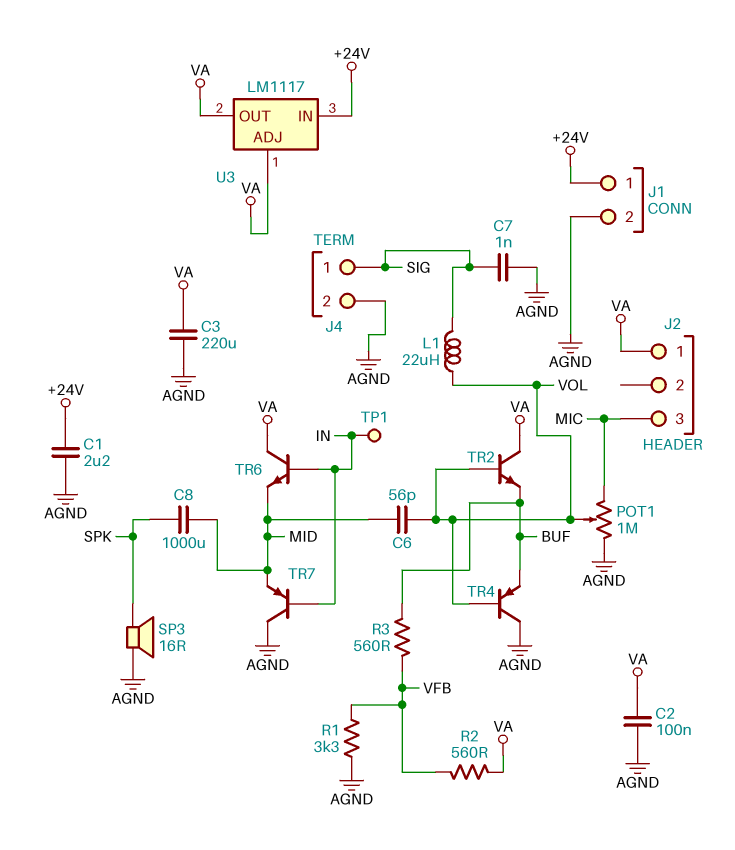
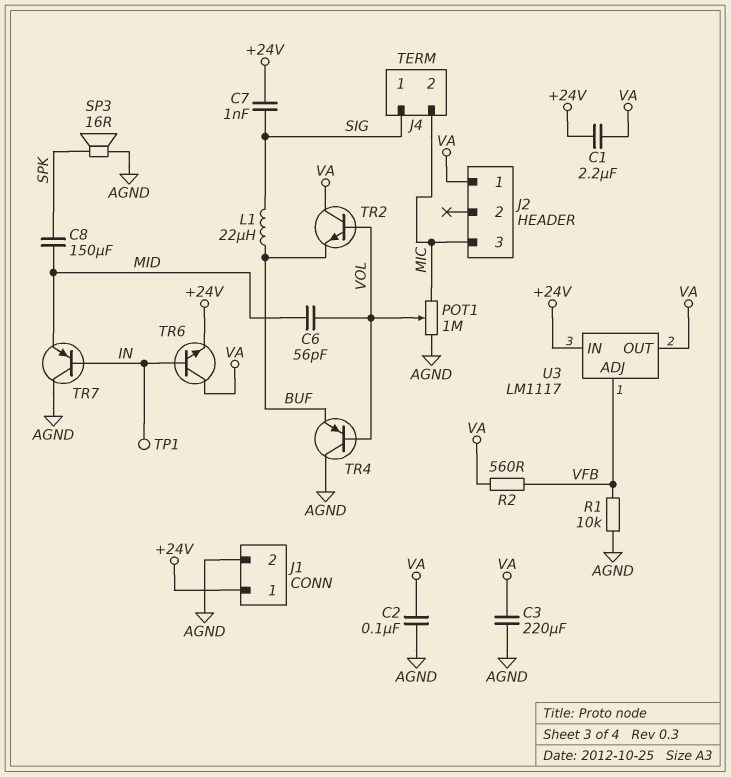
C1: 2.2uF (+24V, AGND) -> 2.2uF (+24V, VA)
C7: 1nF (AGND, SIG) -> 1nF (+24V, SIG)
C8: 1000uF (MID, SPK) -> 150uF (MID, SPK)
J4 pin 2: AGND -> MIC
L1: 22uH (SIG, VOL) -> 22uH (BUF, SIG)
R1: 3.3k (AGND, VFB) -> 10k (AGND, VFB)
R3: 560 (BUF, VFB) -> none
TR6: NPN (B IN, C VA, E MID) -> NPN (B IN, C VA, E +24V)
U3 pin ADJ: VA -> VFB

